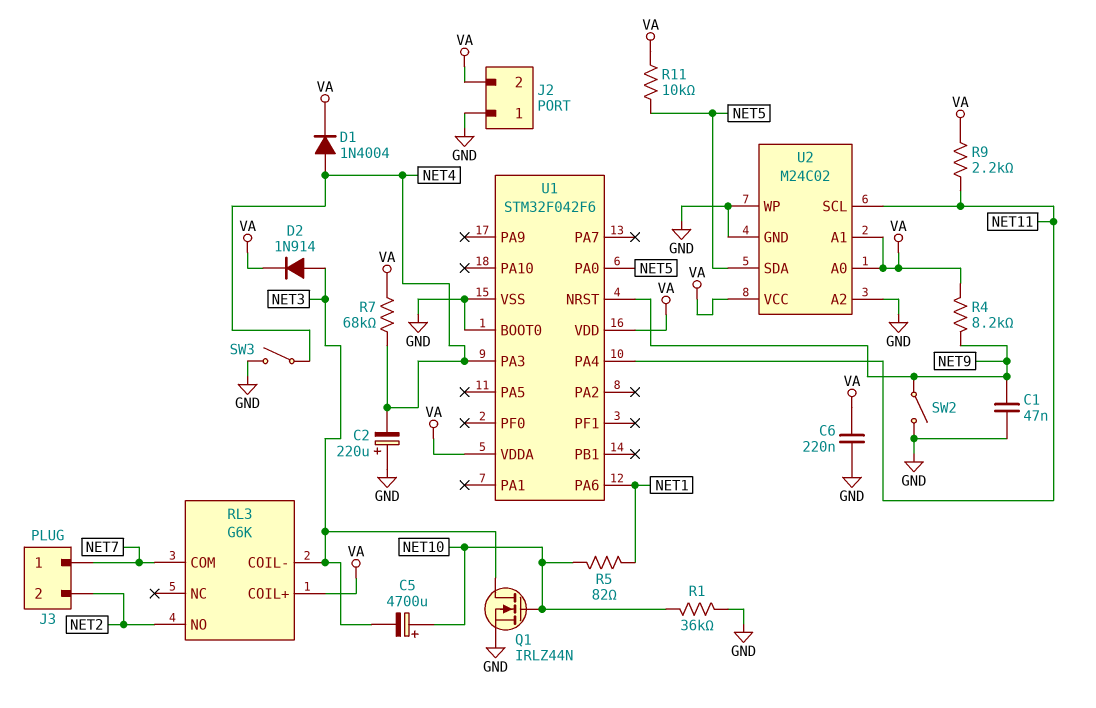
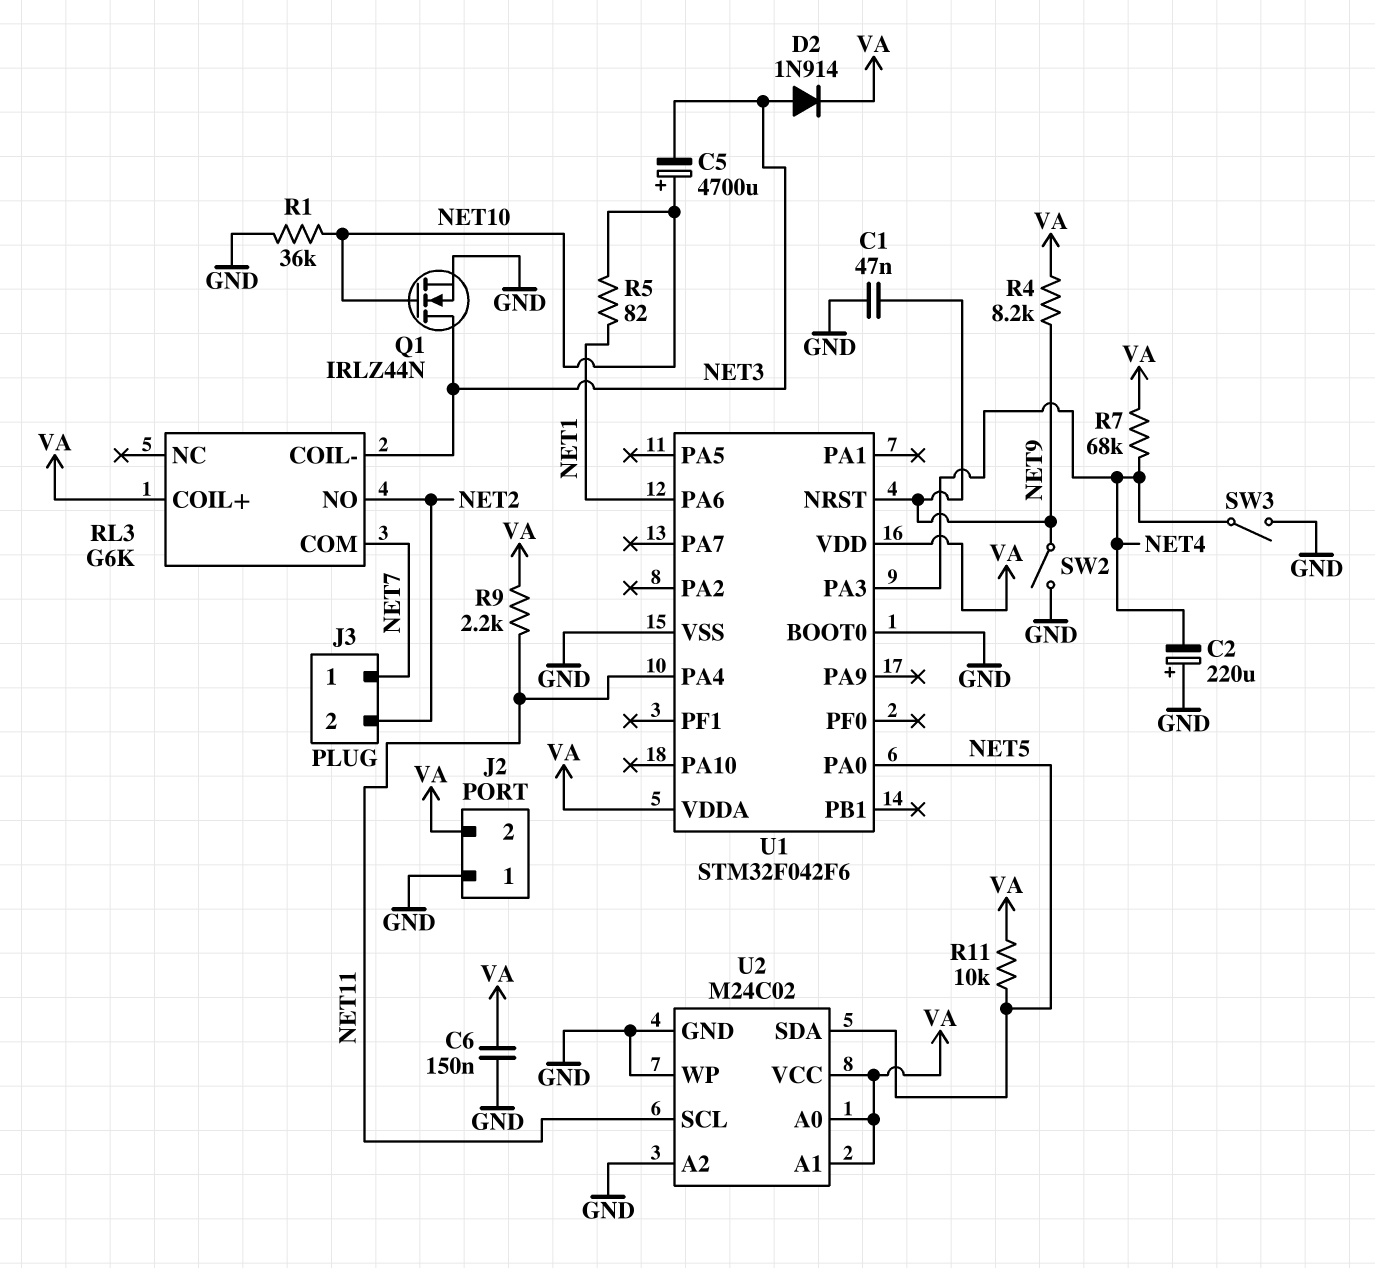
C6: 220nF (GND, VA) -> 150nF (GND, VA)
D1: diode 1N4004 (A NET4, K VA) -> none

